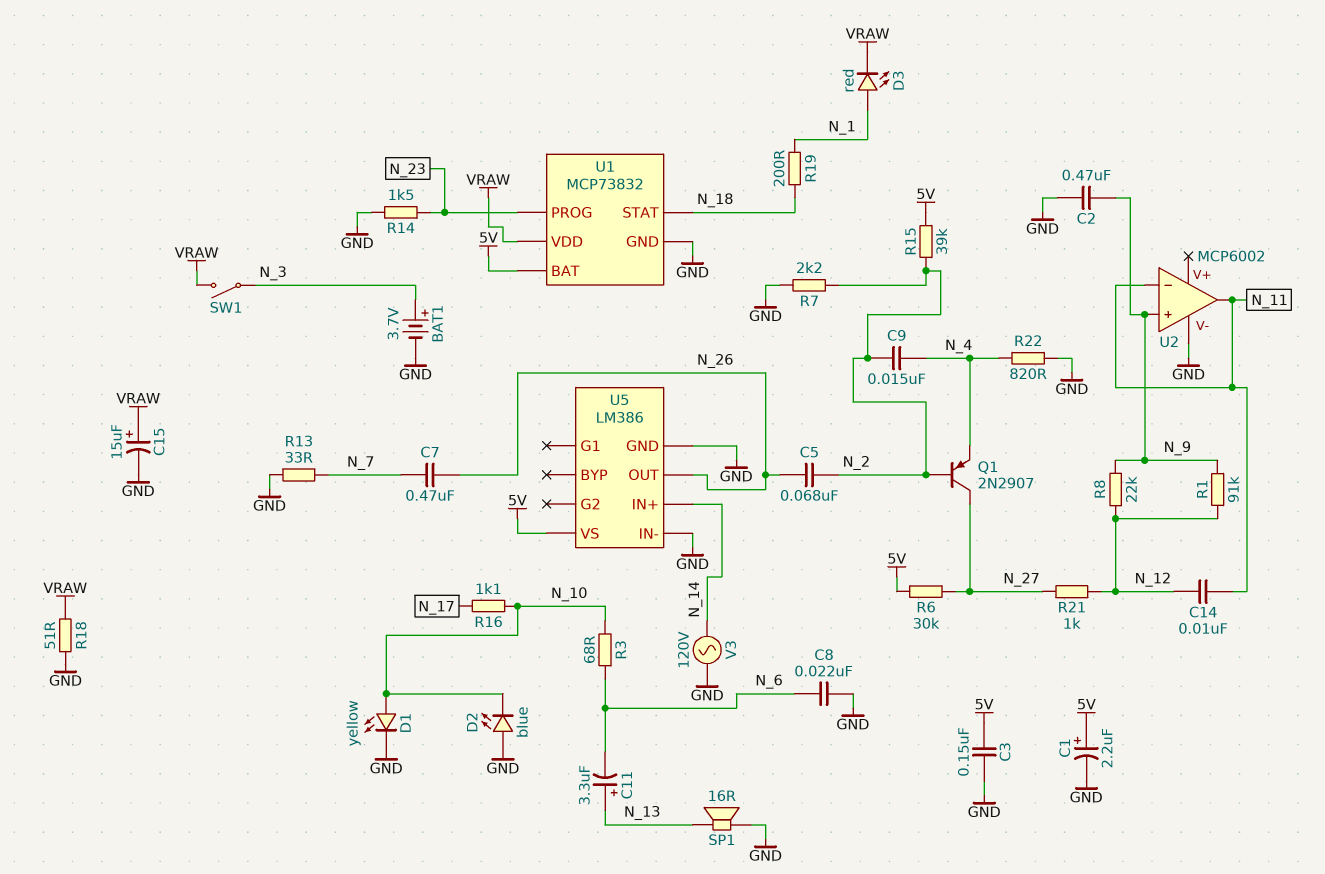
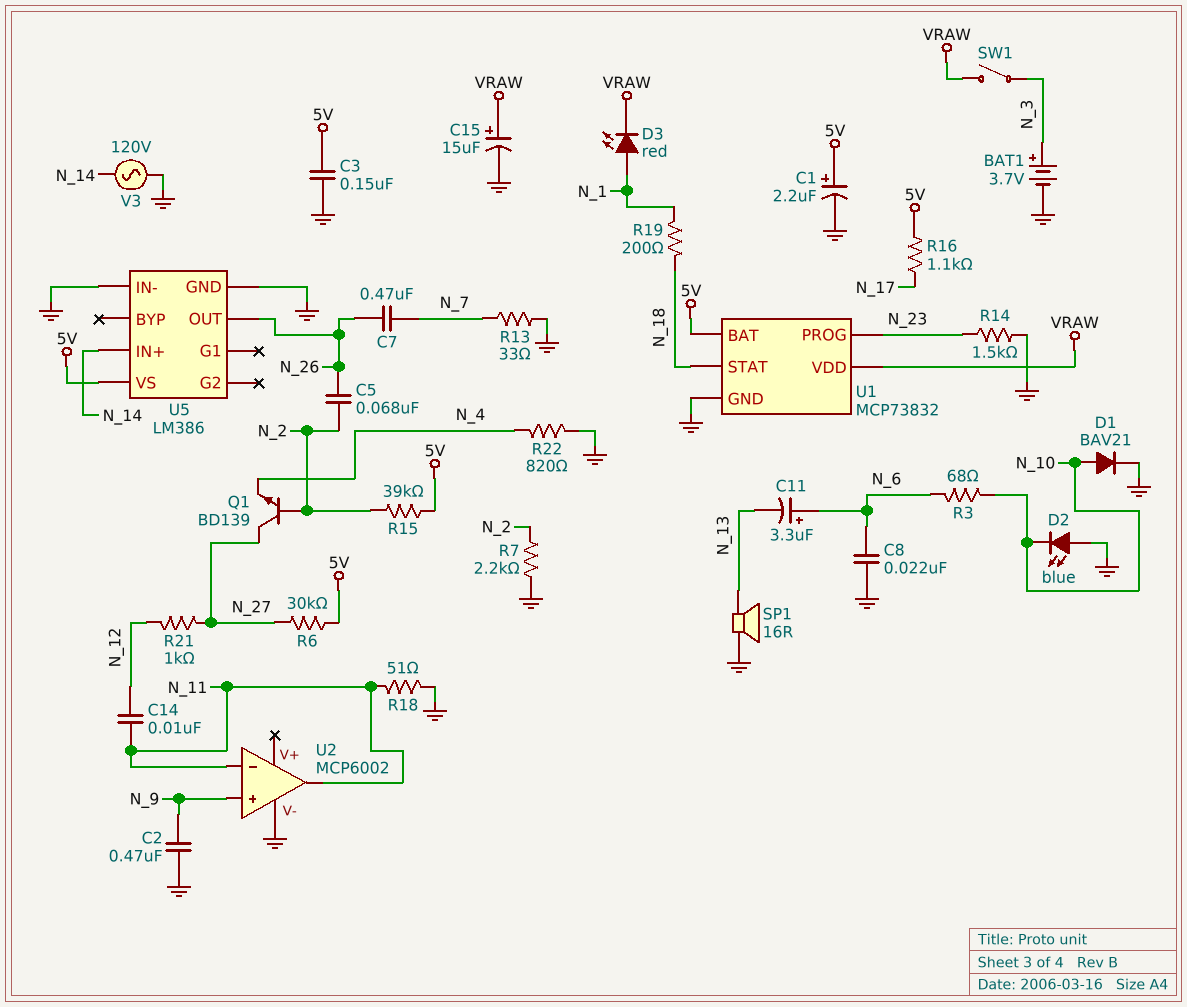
C9: 15nF (N_2, N_4) -> none
C11: 3.3uF (plus N_13, minus N_6) -> 3.3uF (plus N_6, minus N_13)
D1: LED yellow (A N_10, K GND) -> diode BAV21 (A N_10, K GND)
Q1: PNP 2N2907 (B N_2, C N_27, E N_4) -> NPN BD139 (B N_2, C N_27, E N_4)
R1: 91k (N_9, N_12) -> none
R8: 22k (N_9, N_12) -> none
R16: 1.1k (N_10, N_17) -> 1.1k (5V, N_17)
R18: 51 (GND, VRAW) -> 51 (GND, N_11)

